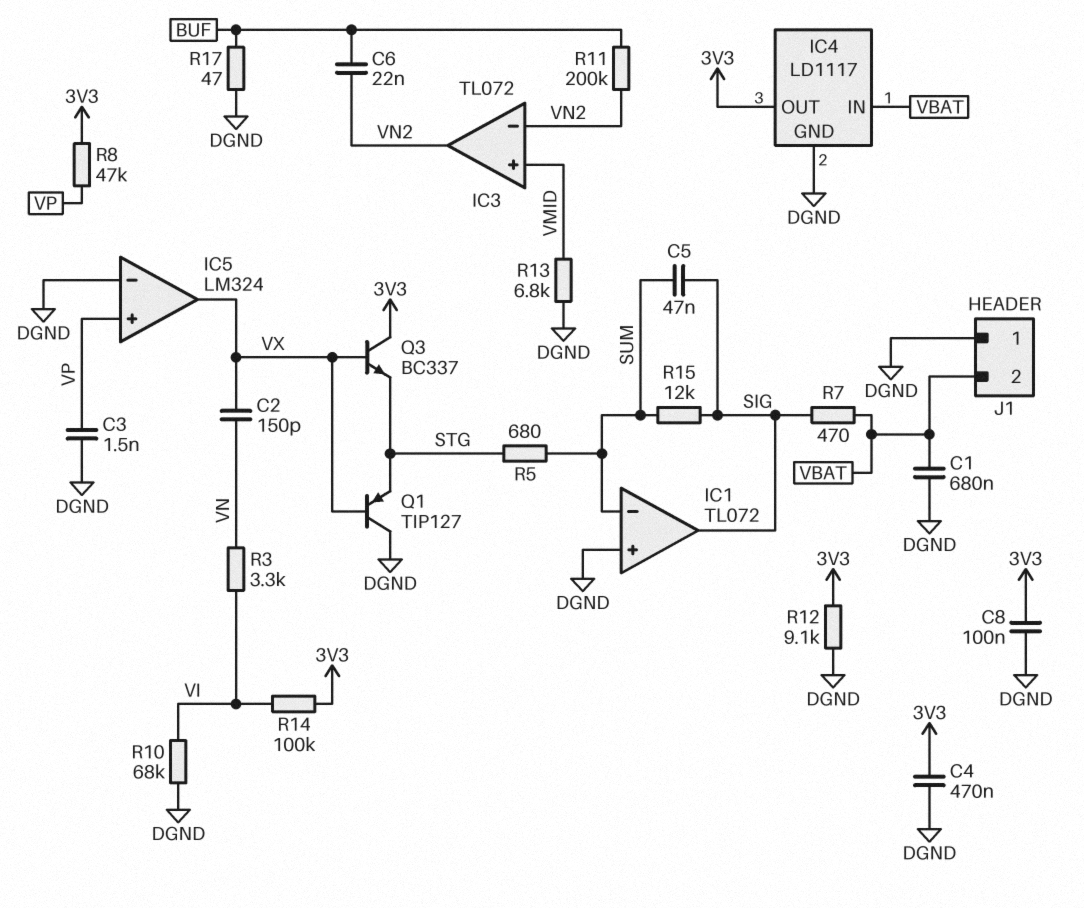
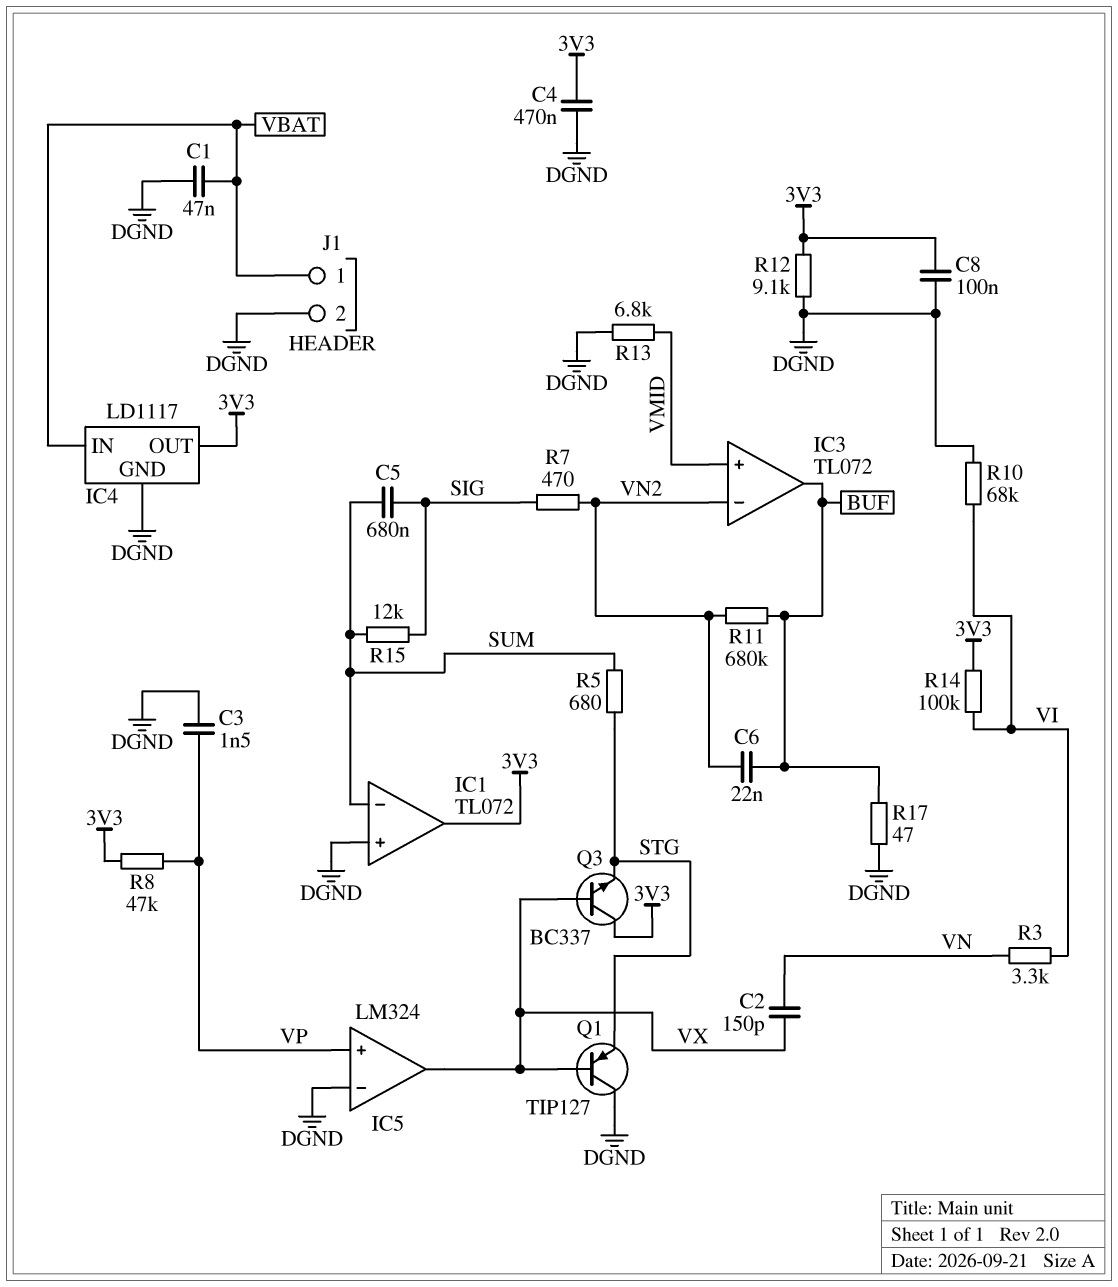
C1: 680nF (DGND, VBAT) -> 47nF (DGND, VBAT)
C5: 47nF (SIG, SUM) -> 680nF (SIG, SUM)
IC1 pin out: SIG -> 3V3
IC3 pin out: VN2 -> BUF
J1 pin 1: DGND -> VBAT
J1 pin 2: VBAT -> DGND
R7: 470 (SIG, VBAT) -> 470 (SIG, VN2)
R11: 200k (BUF, VN2) -> 680k (BUF, VN2)

